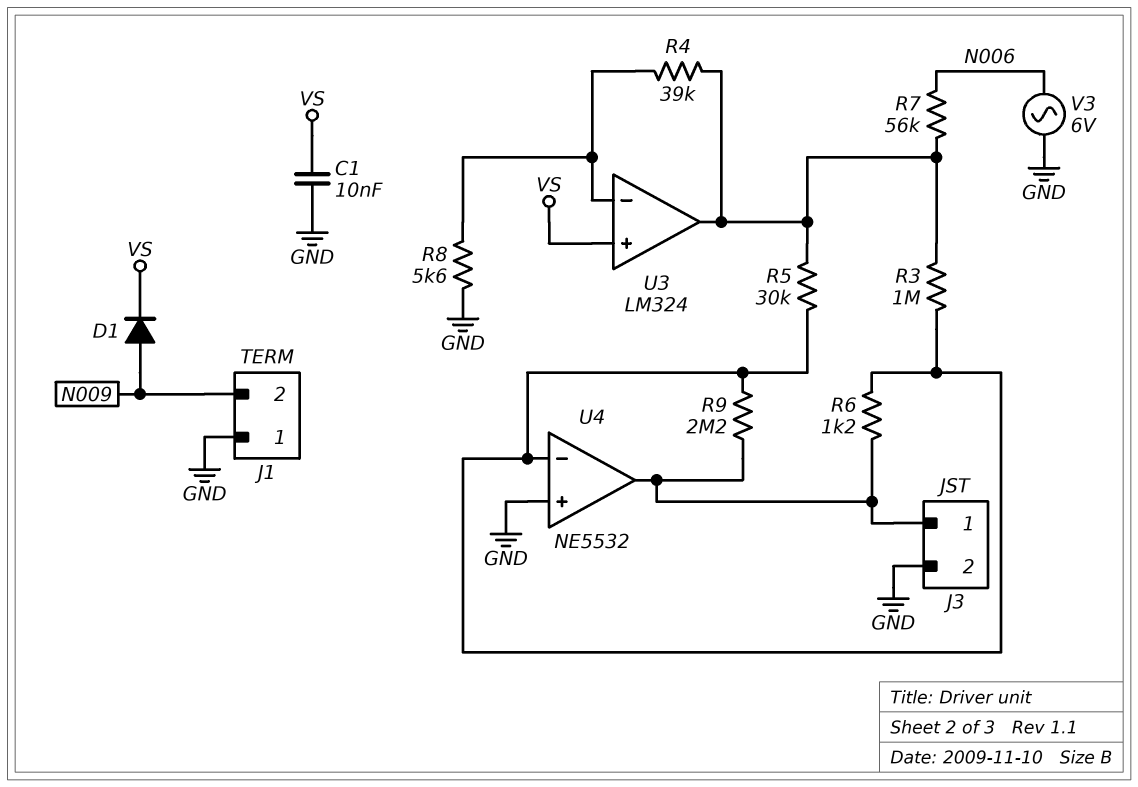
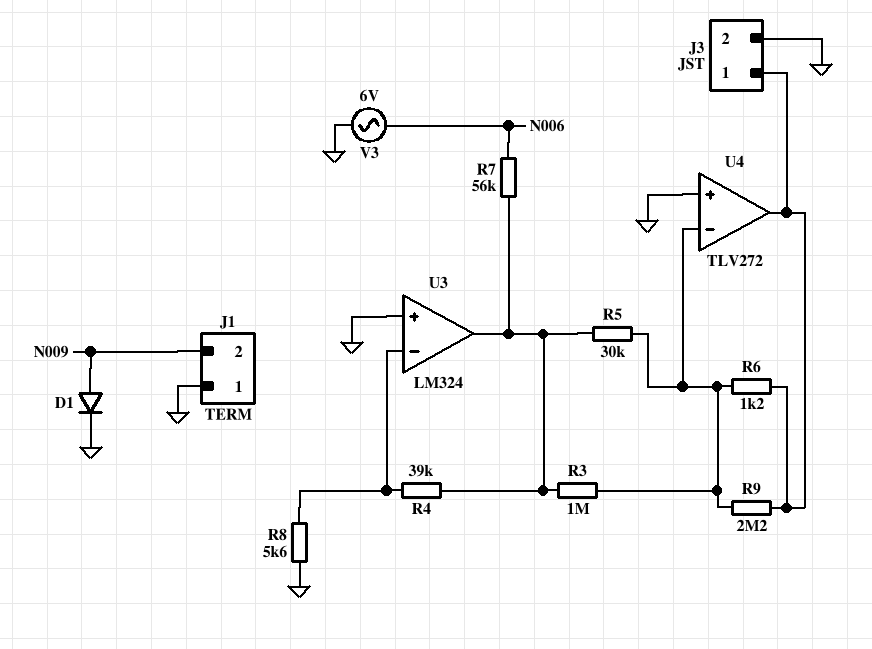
C1: 10nF (GND, VS) -> none
D1: diode (A N009, K VS) -> diode (A N009, K GND)
U3 pin in+: VS -> GND
U4: NE5532 -> TLV272

